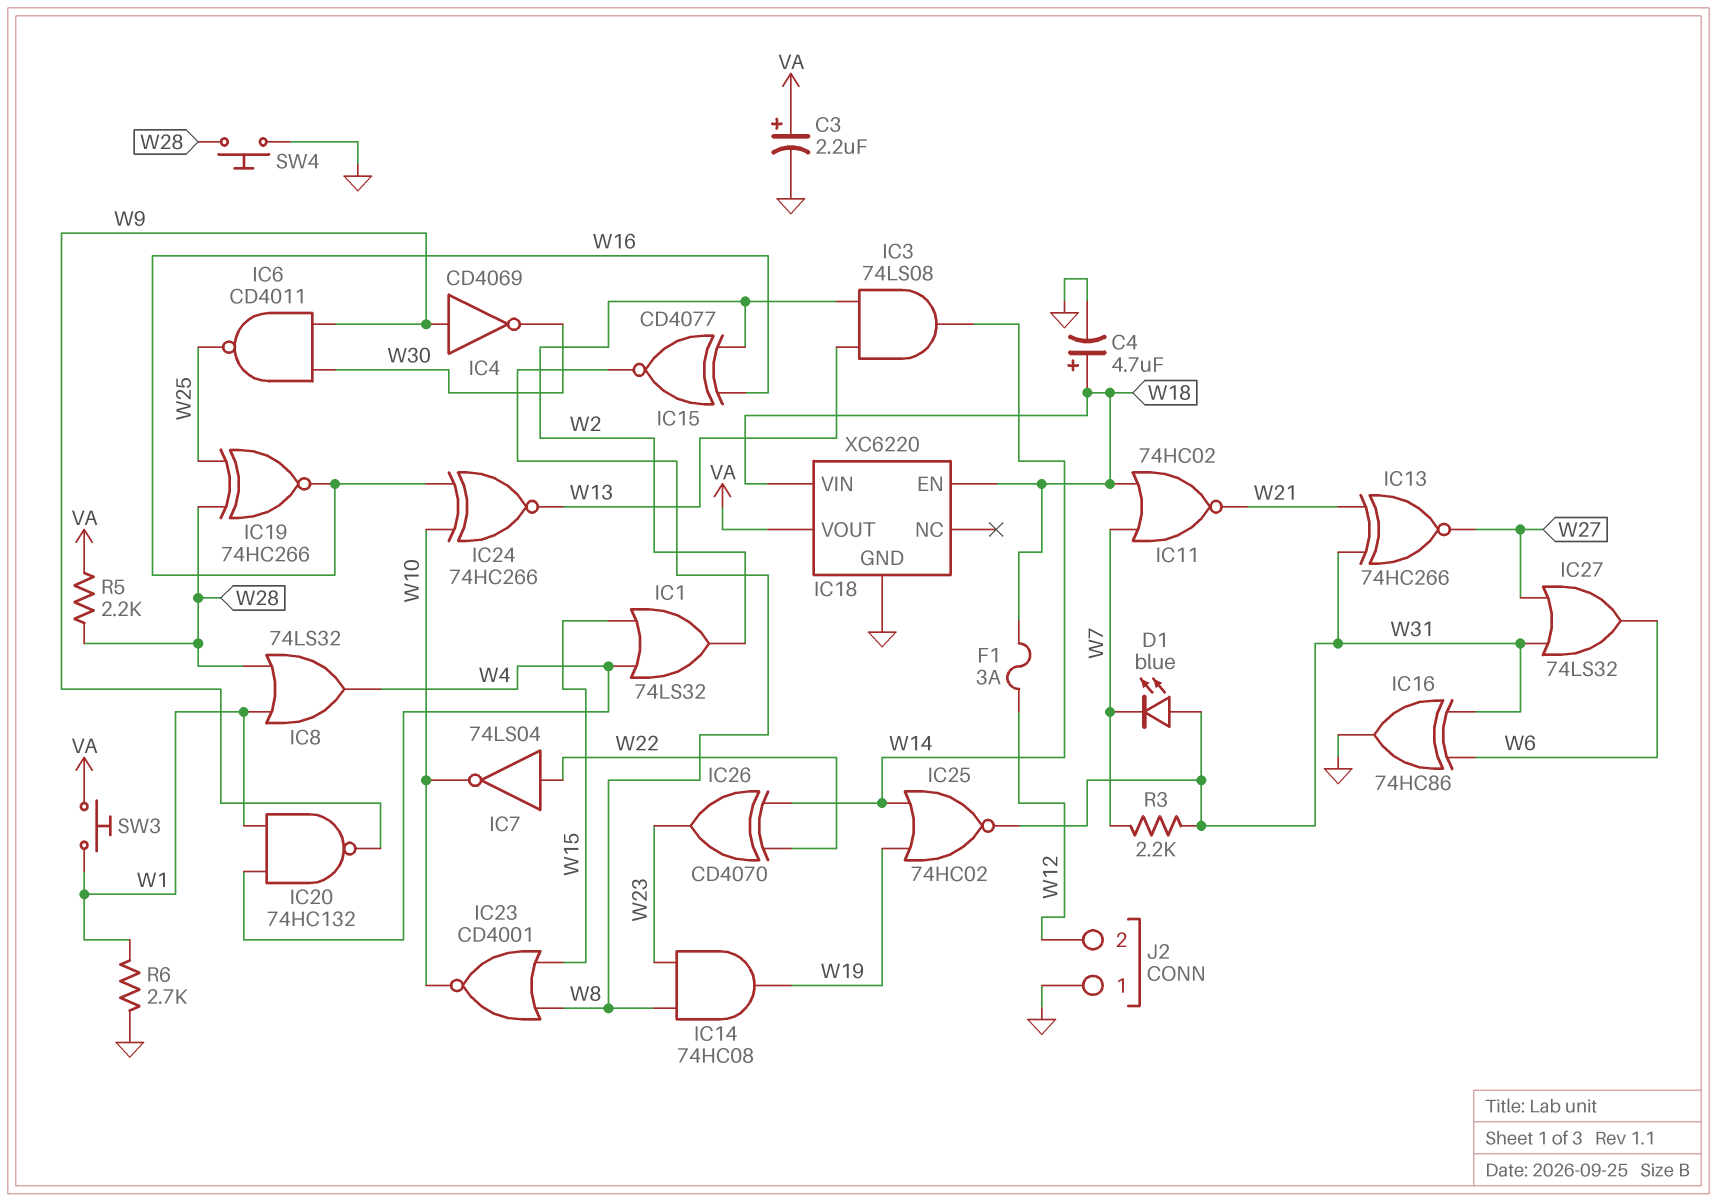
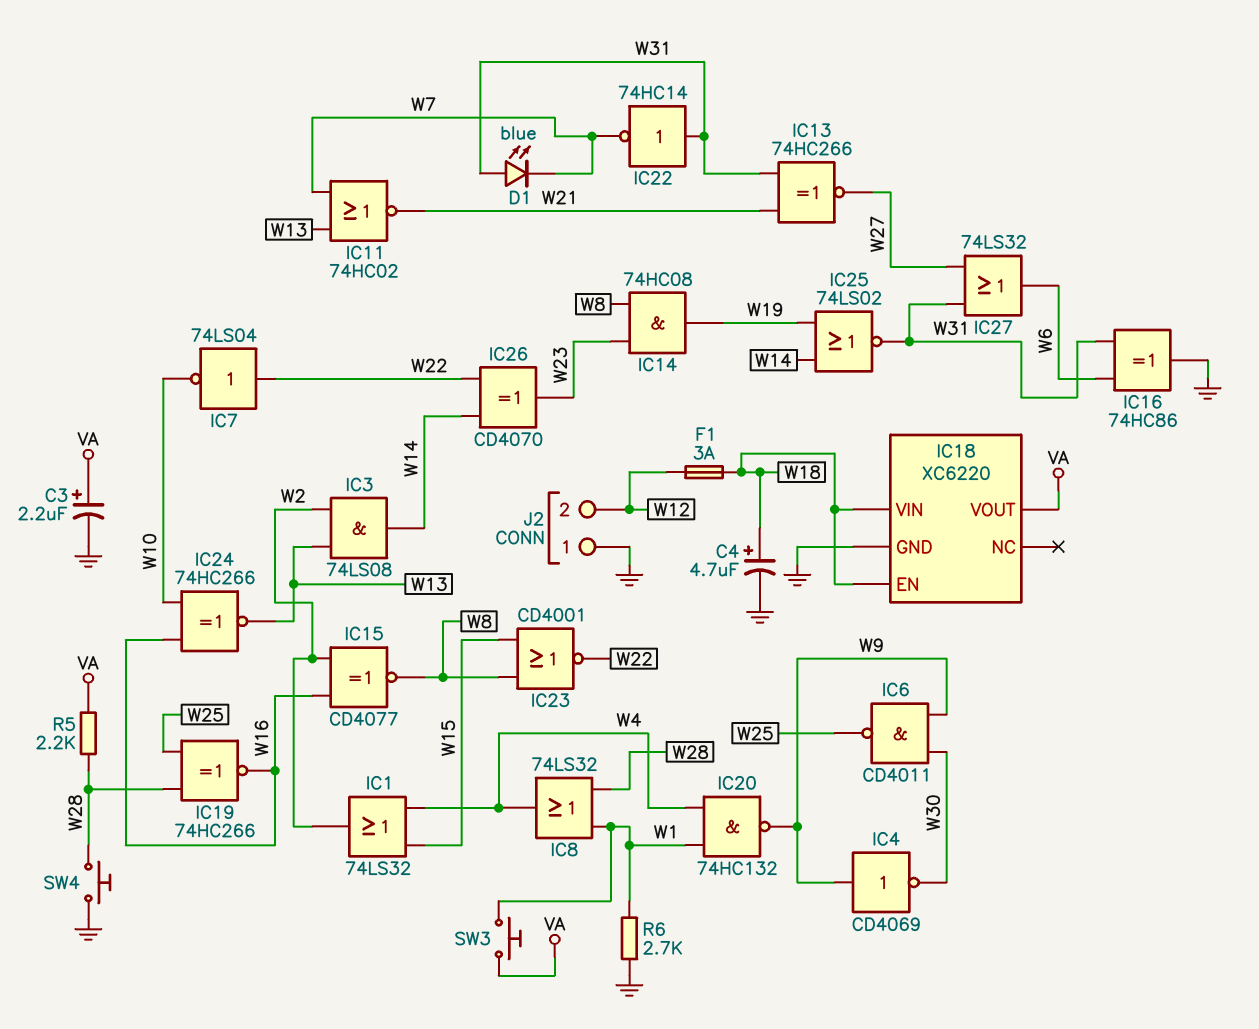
IC11: NOR 74HC02 (in W7, in W18, out W21) -> NOR 74HC02 (in W7, in W13, out W21)
IC22: none -> NOT 74HC14 (in W31, out W7)
IC23: NOR CD4001 (in W8, in W15, out W10) -> NOR CD4001 (in W8, in W15, out W22)
IC25: NOR 74HC02 (in W14, in W19, out W31) -> NOR 74LS02 (in W14, in W19, out W31)
R3: 2.2k (W7, W31) -> none

